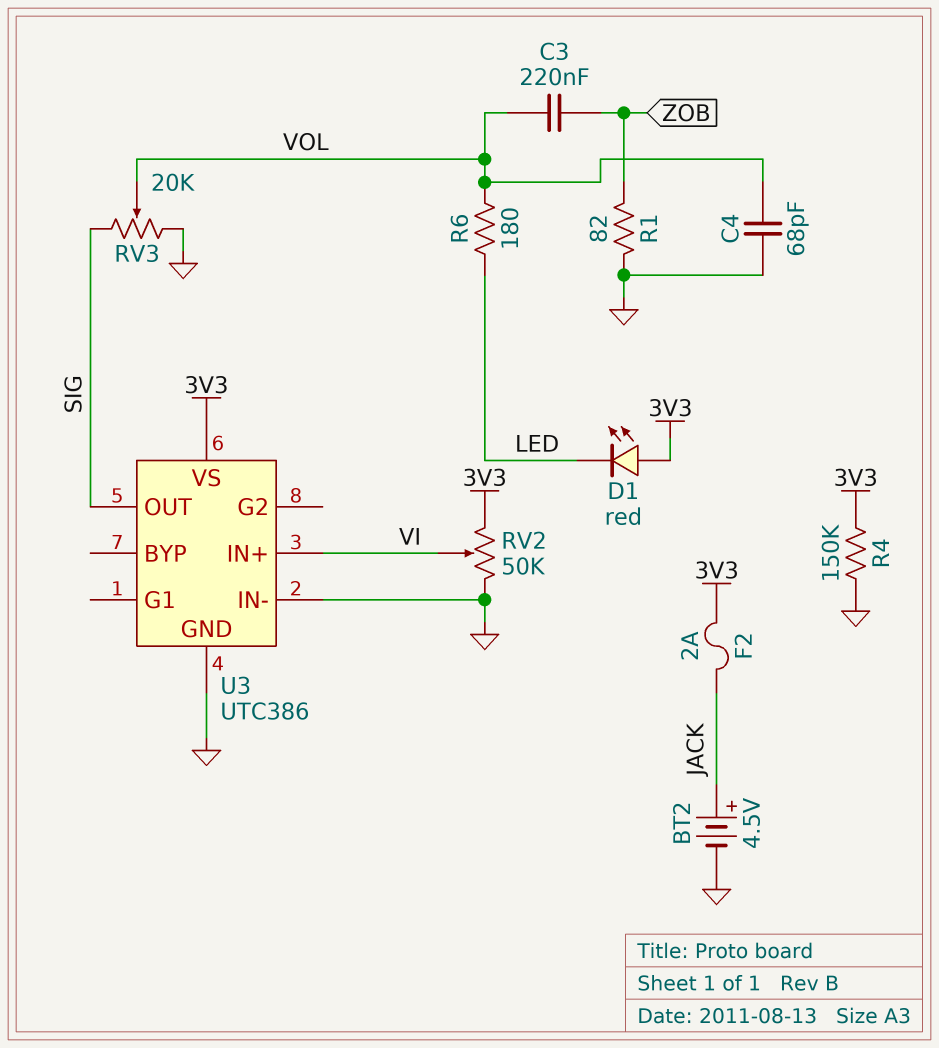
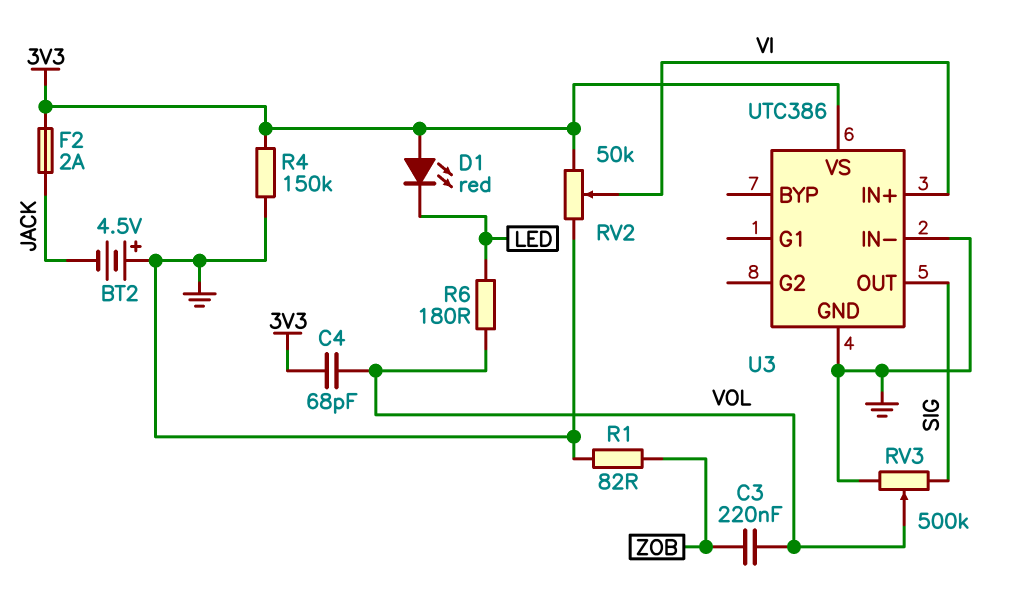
BT2: 4.5V (plus JACK, minus GND) -> 4.5V (plus GND, minus JACK)
C4: 68pF (GND, VOL) -> 68pF (3V3, VOL)
RV3: 20k (GND, SIG, wiper VOL) -> 500k (GND, SIG, wiper VOL)

